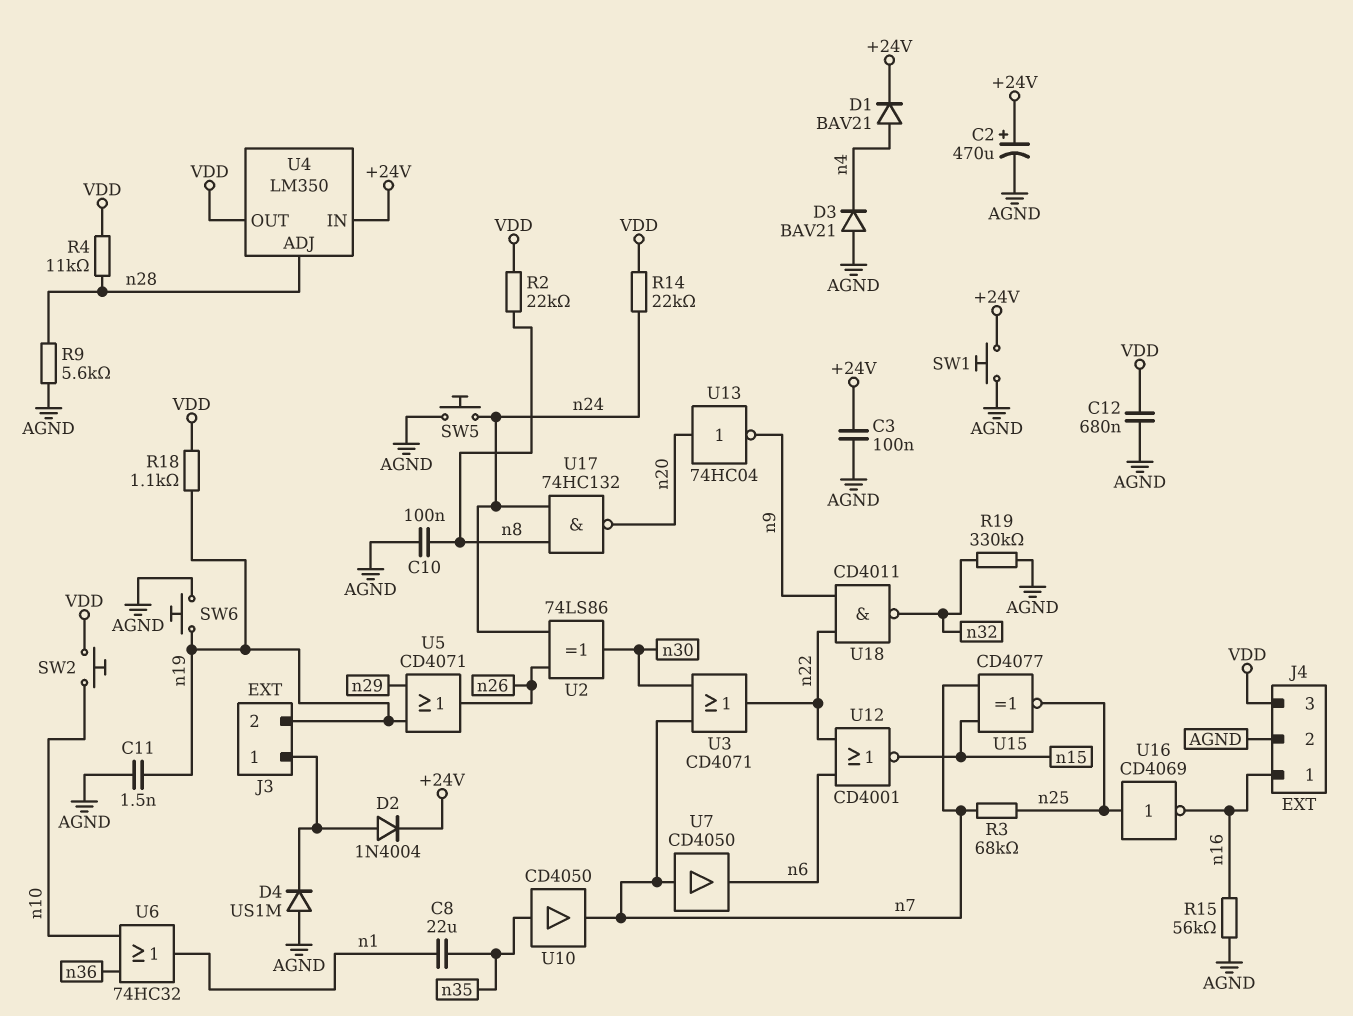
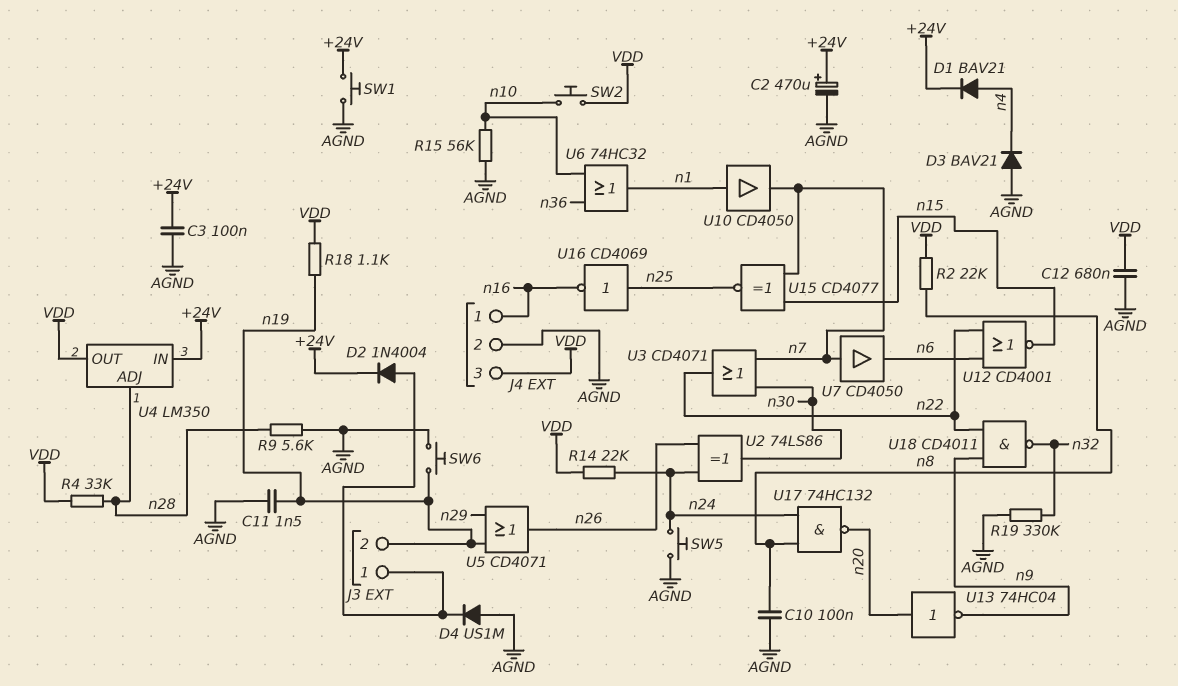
C8: 22uF (n1, n35) -> none
R3: 68k (n7, n25) -> none
R4: 11k (VDD, n28) -> 33k (VDD, n28)
R15: 56k (AGND, n16) -> 56k (AGND, n10)
U10: buffer CD4050 (in n35, out n7) -> buffer CD4050 (in n1, out n7)

